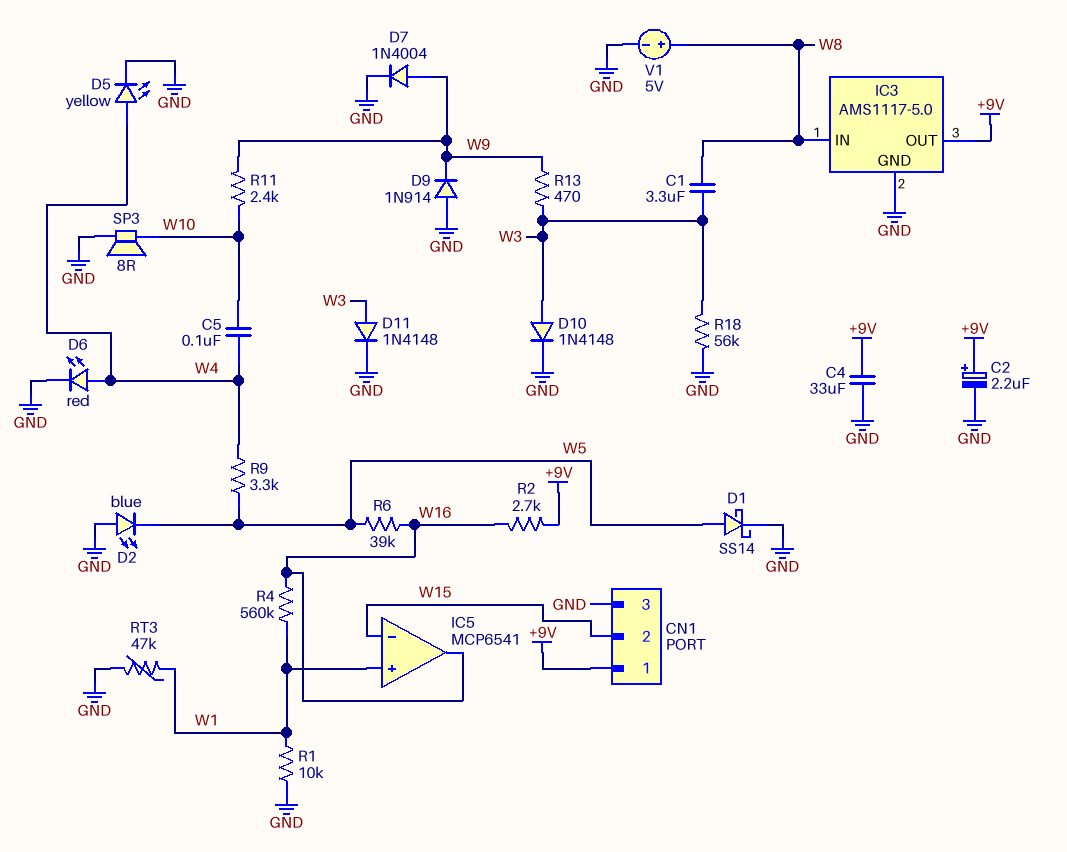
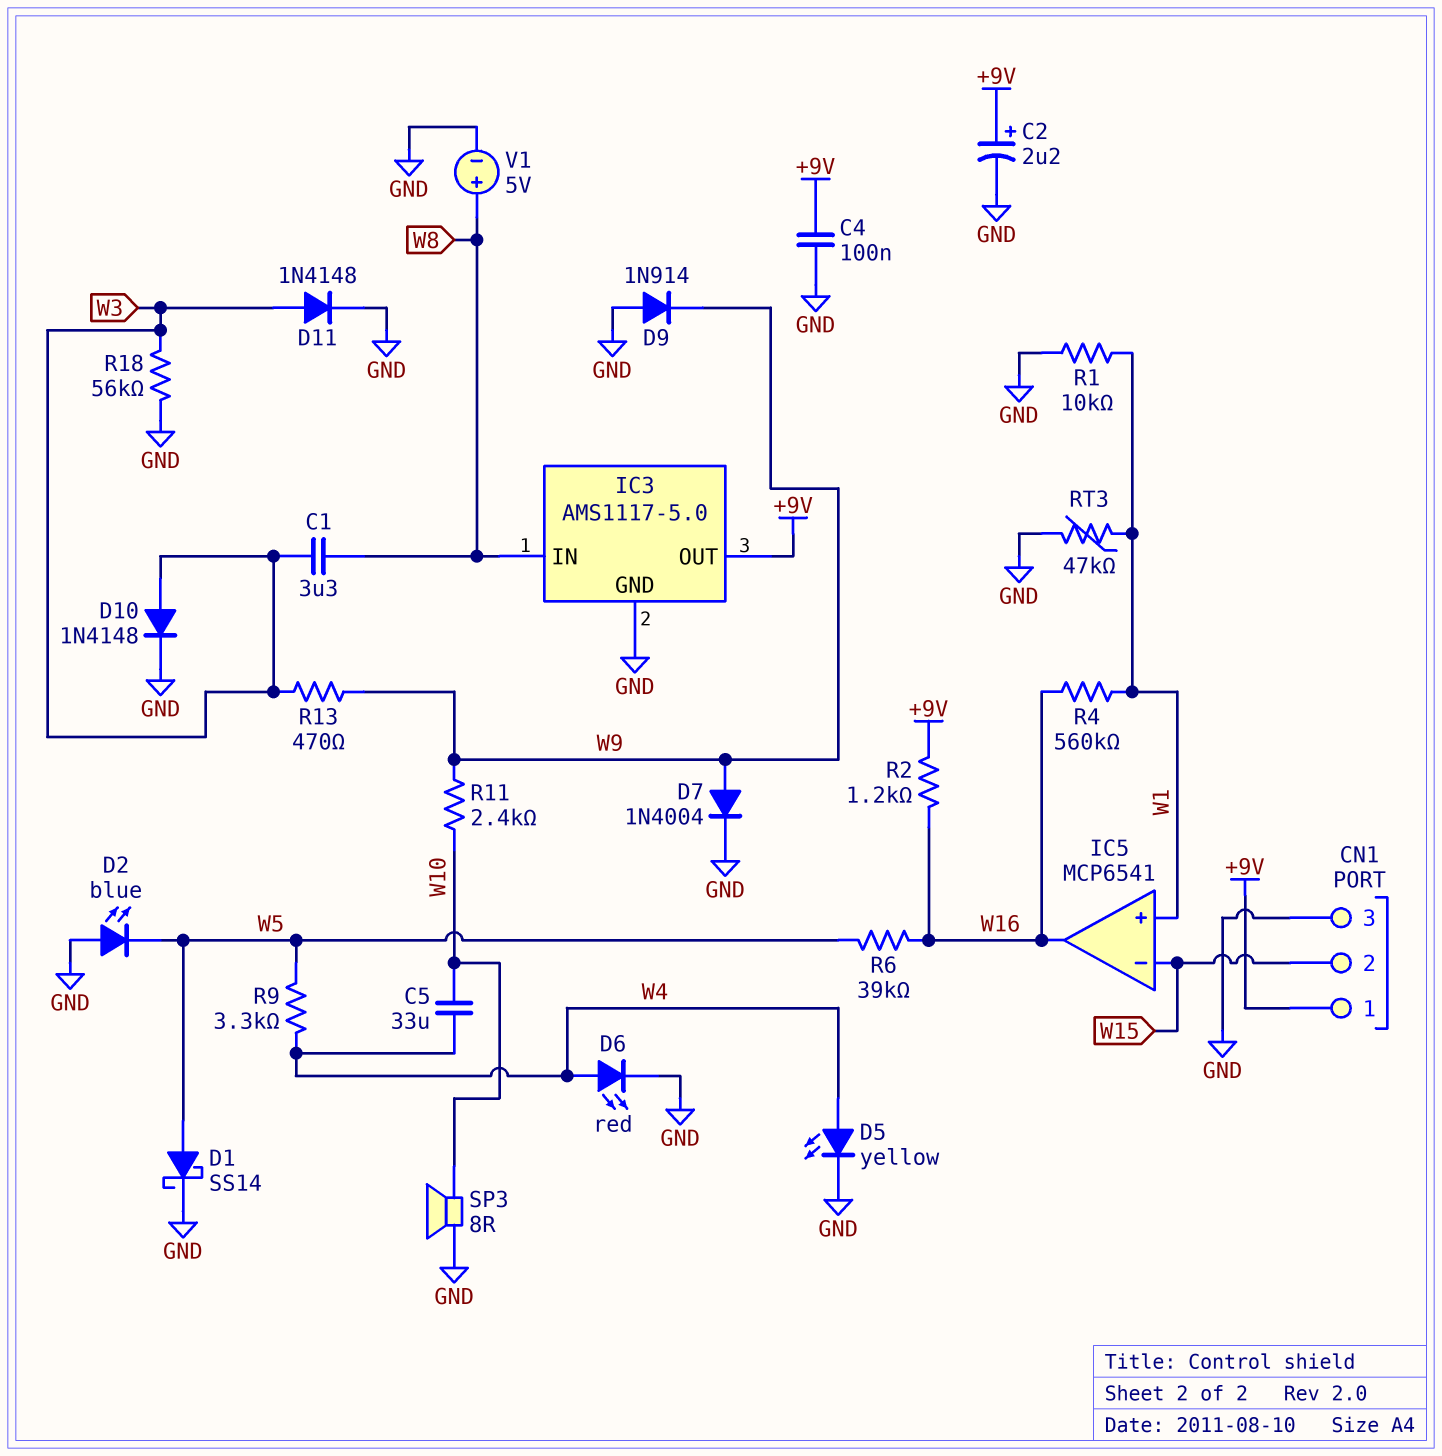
C4: 33uF (+9V, GND) -> 100nF (+9V, GND)
C5: 100nF (W4, W10) -> 33uF (W4, W10)
R2: 2.7k (+9V, W16) -> 1.2k (+9V, W16)

